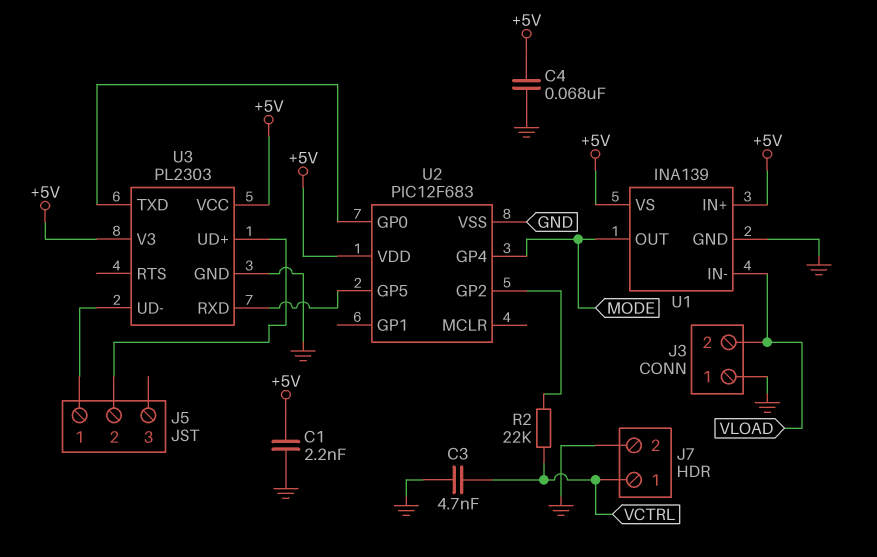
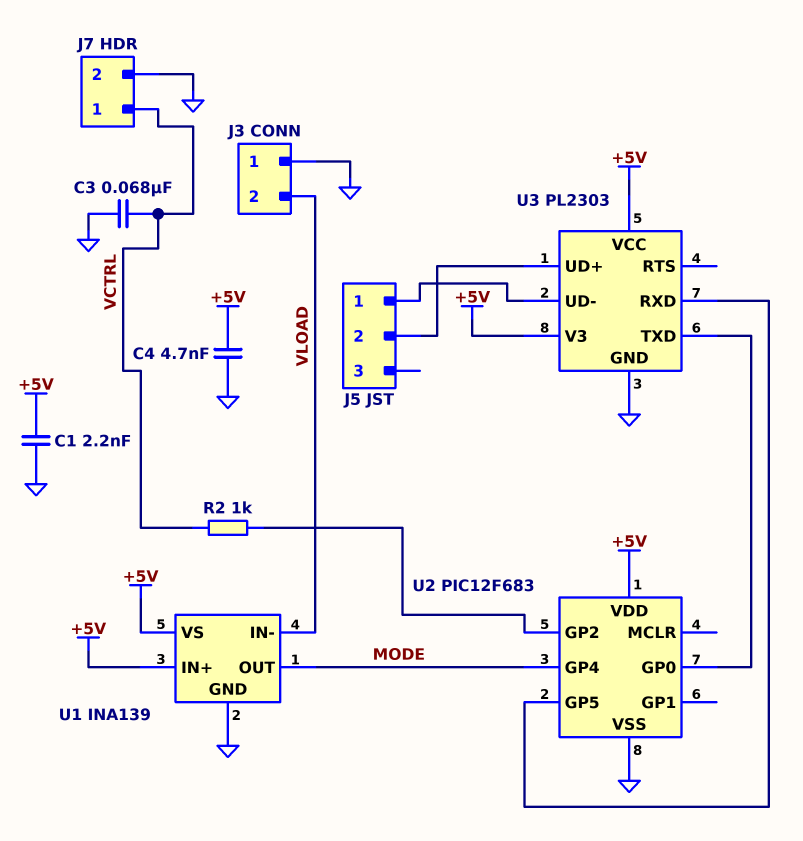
C3: 4.7nF (GND, VCTRL) -> 68nF (GND, VCTRL)
C4: 68nF (+5V, GND) -> 4.7nF (+5V, GND)
R2: 22k (U2/GP2, VCTRL) -> 1k (U2/GP2, VCTRL)

